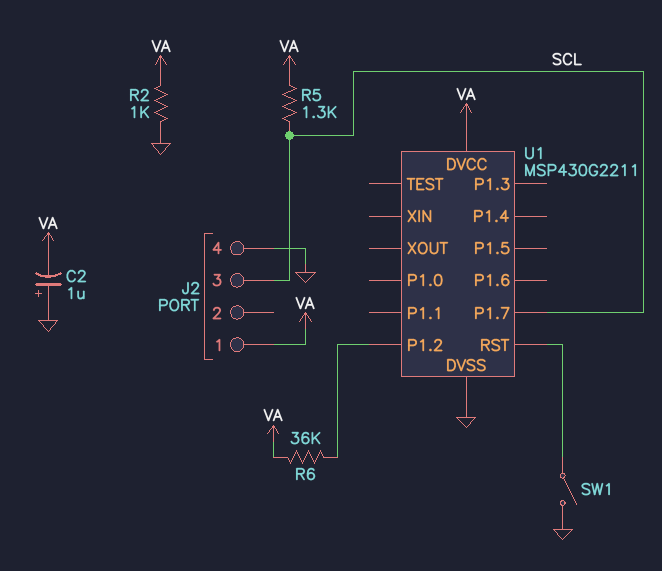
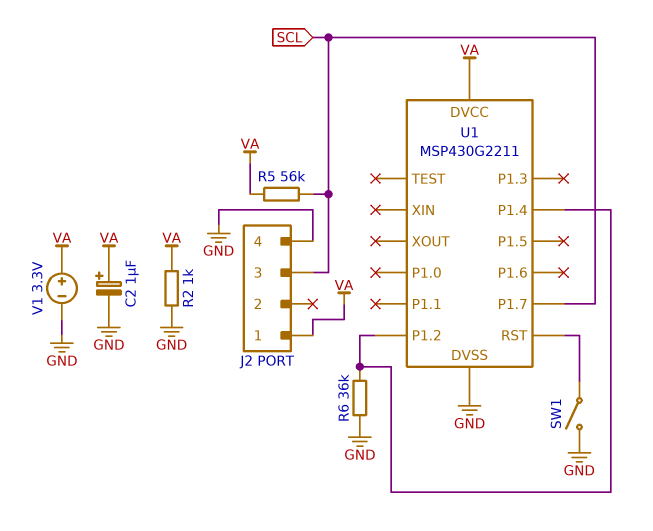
C2: 1uF (plus GND, minus VA) -> 1uF (plus VA, minus GND)
R5: 1.3k (SCL, VA) -> 56k (SCL, VA)
R6: 36k (U1/P1.2, VA) -> 36k (GND, U1/P1.2)
U1 pin P1.4: none -> U1/P1.2
V1: none -> 3.3V (plus VA, minus GND)

